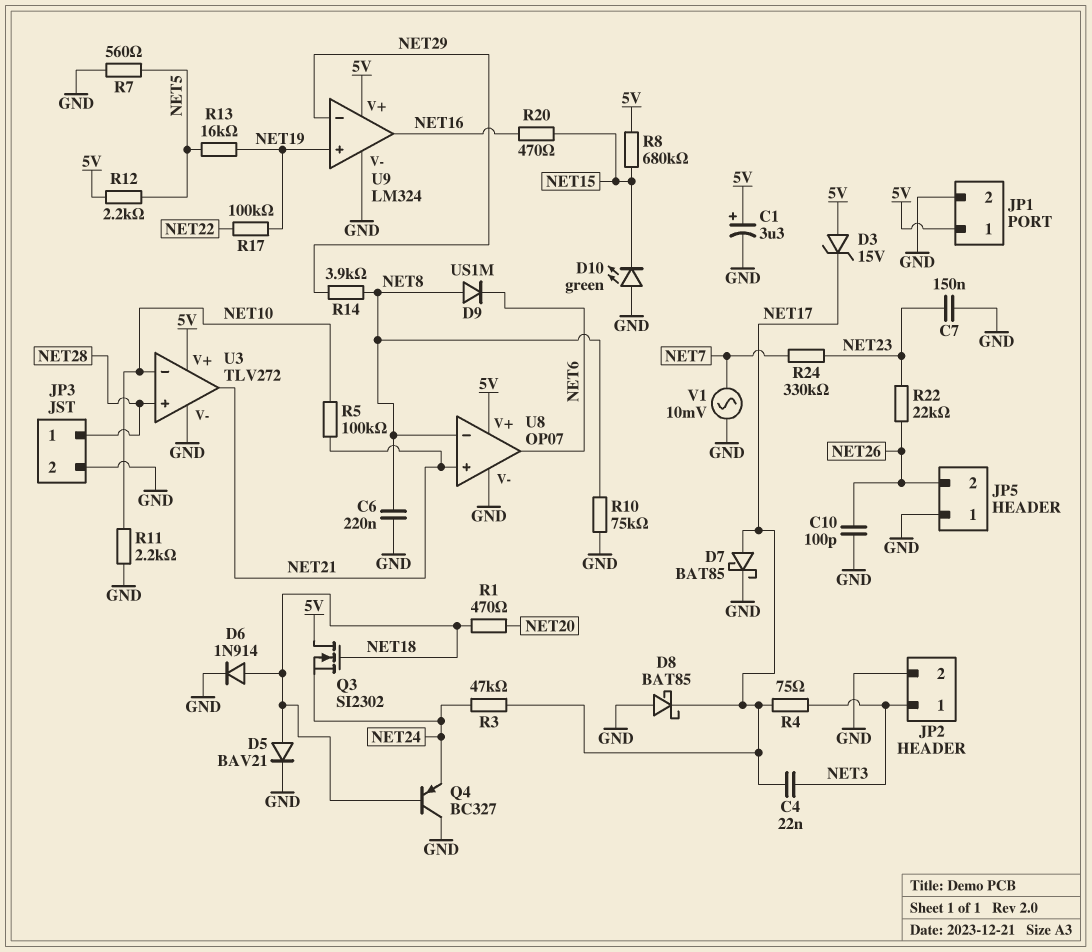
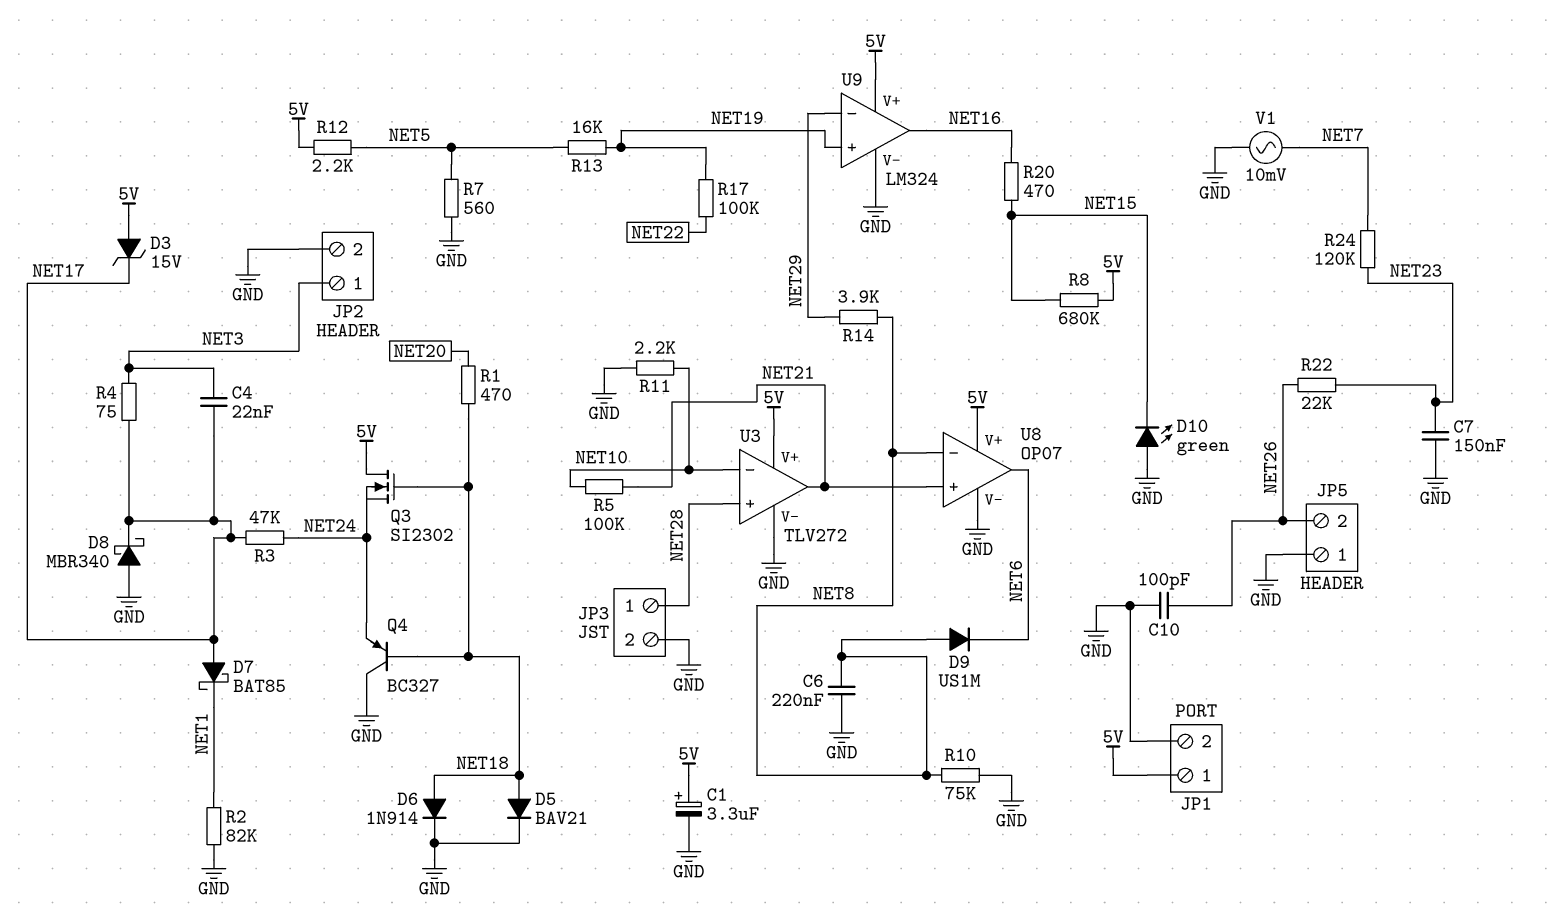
D7: schottky BAT85 (A NET17, K GND) -> schottky BAT85 (A NET17, K NET1)
D8: schottky BAT85 (A GND, K NET17) -> schottky MBR340 (A GND, K NET17)
R2: none -> 82k (GND, NET1)
R24: 330k (NET7, NET23) -> 120k (NET7, NET23)

